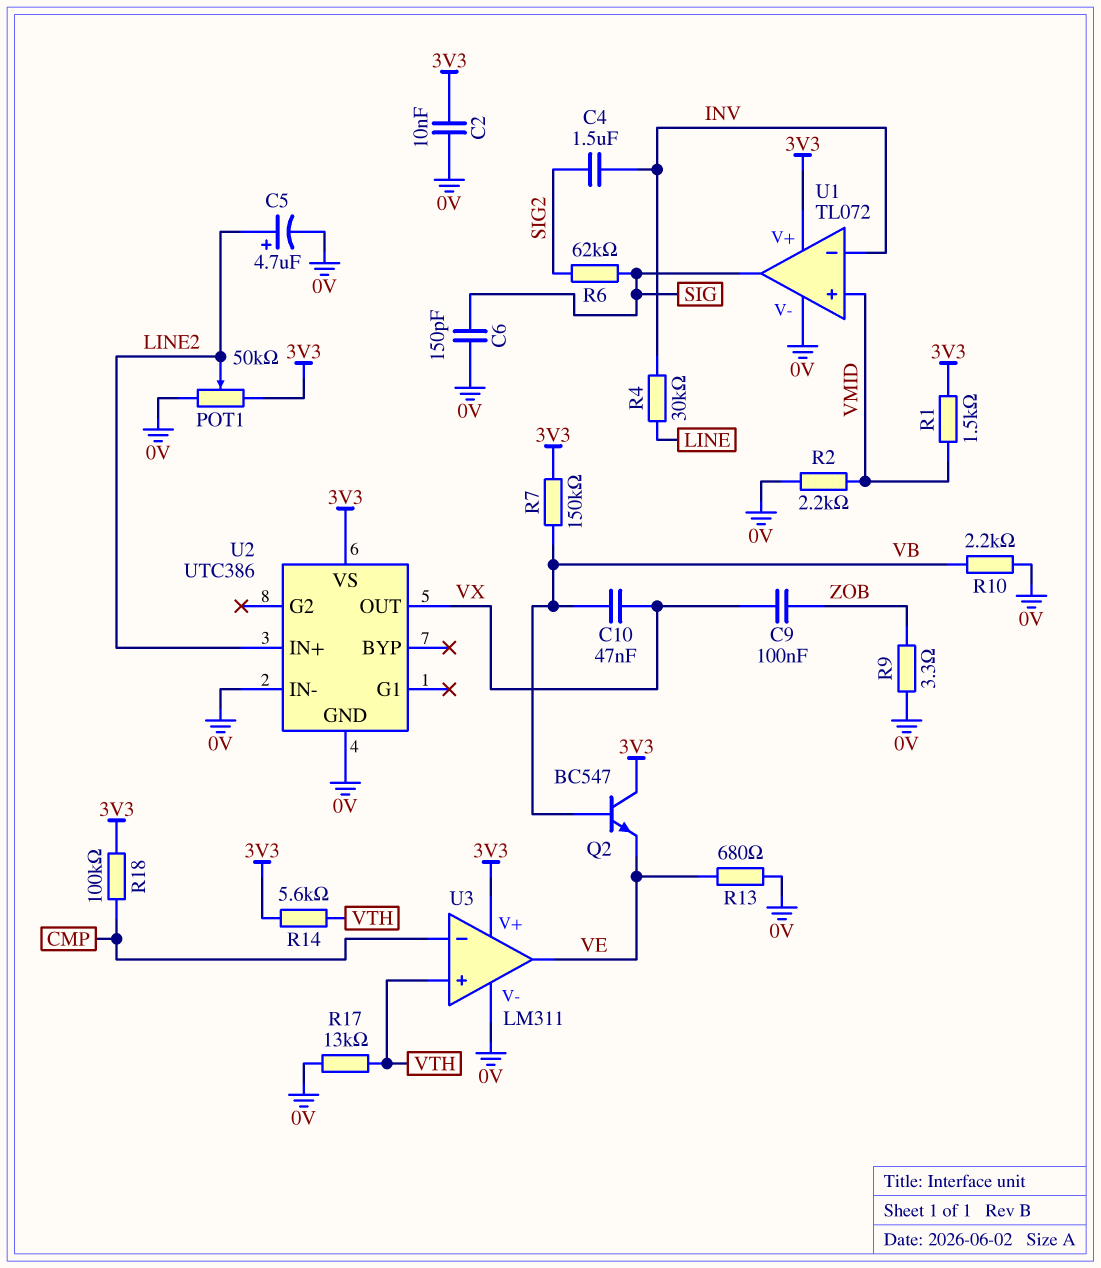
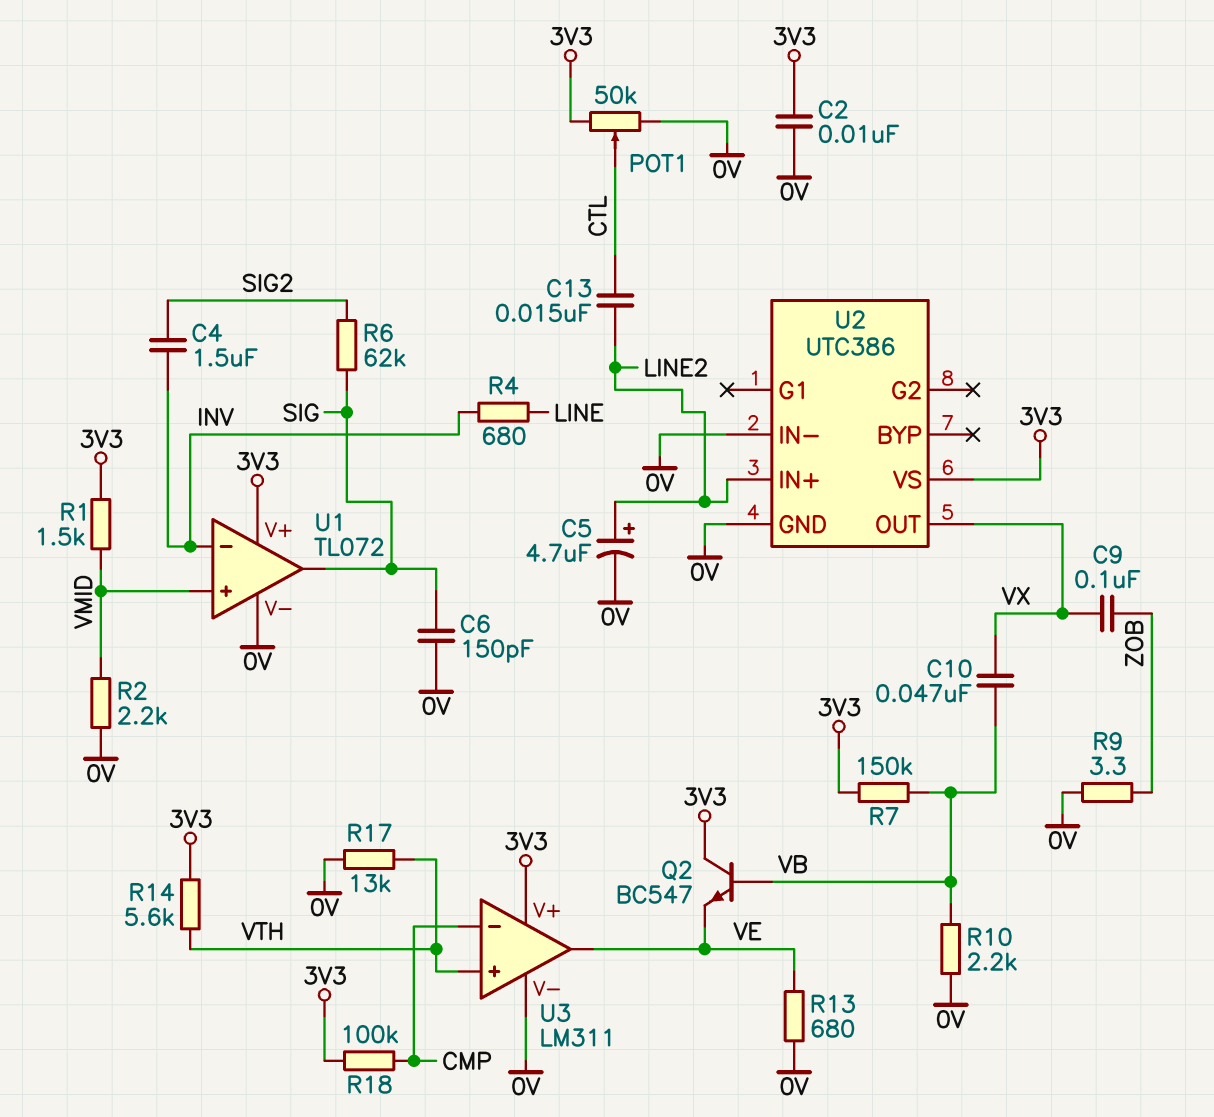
C13: none -> 15nF (CTL, LINE2)
POT1: 50k (0V, 3V3, wiper LINE2) -> 50k (0V, 3V3, wiper CTL)
R4: 30k (INV, LINE) -> 680 (INV, LINE)

